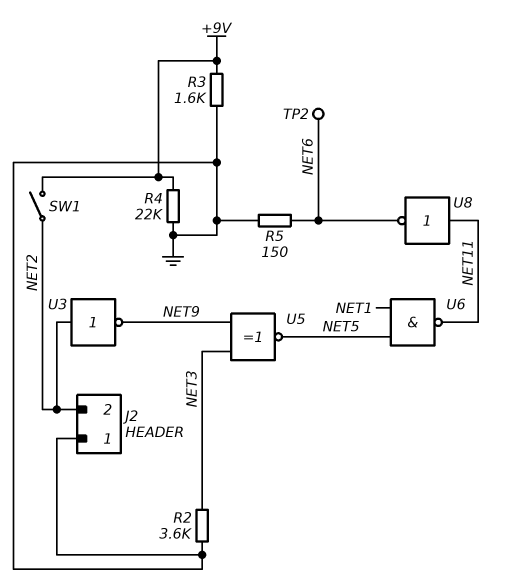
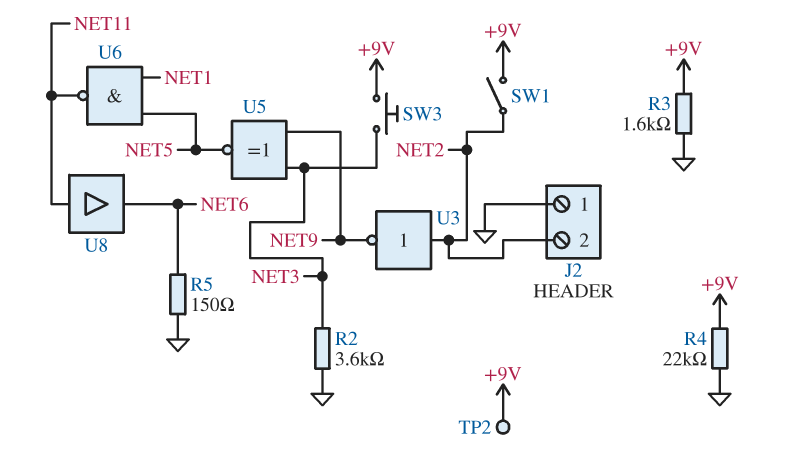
SW3: none -> button (+9V, NET3)
TP2: test point (NET6) -> test point (+9V)
U8: NOT (in NET11, out NET6) -> buffer (in NET11, out NET6)

